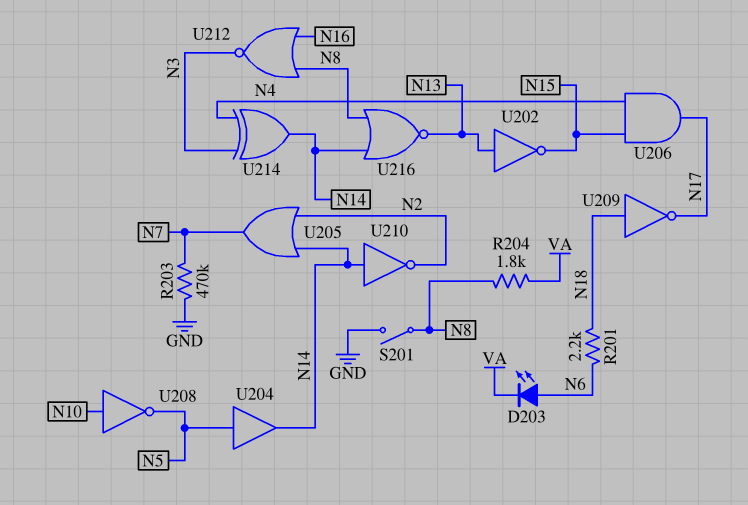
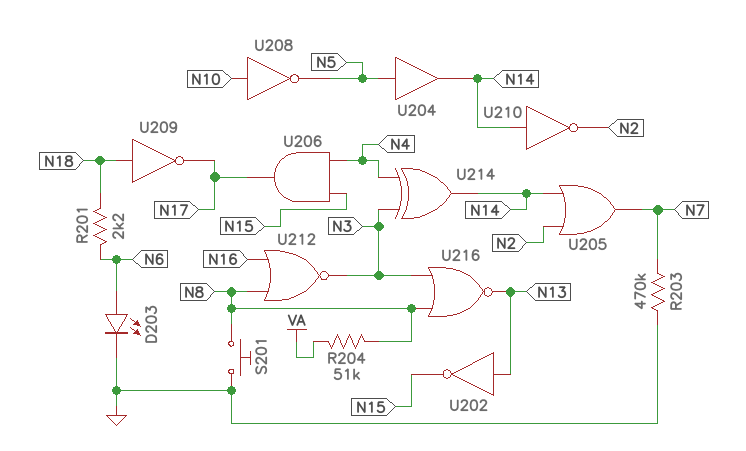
D203: LED (A N6, K VA) -> LED (A N6, K GND)
R204: 1.8k (N8, VA) -> 51k (N8, VA)
S201: switch (GND, N8) -> button (GND, N8)
U216: NOR (in N8, in N14, out N13) -> NOR (in N3, in N8, out N13)

